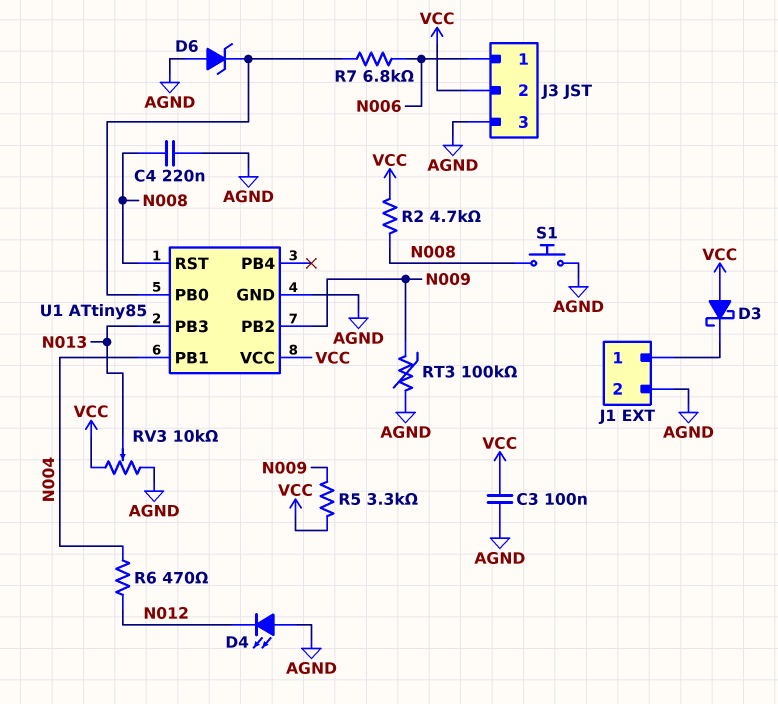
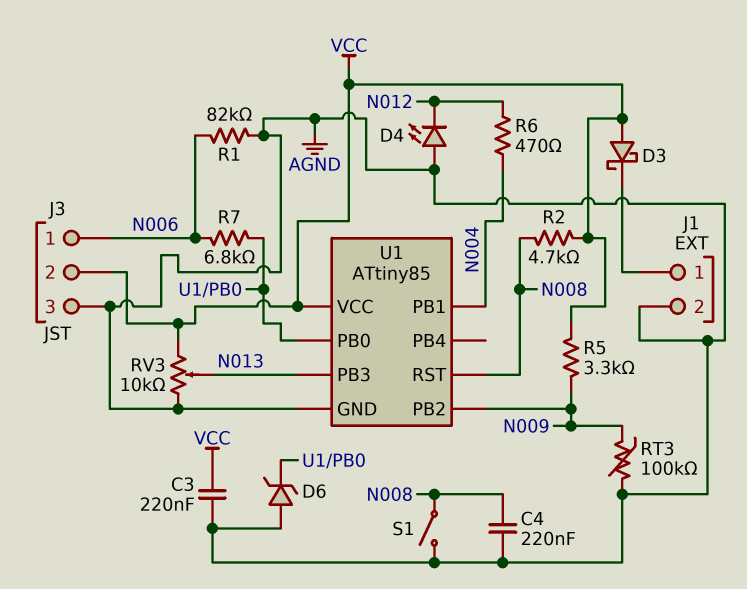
C3: 100nF (AGND, VCC) -> 220nF (AGND, VCC)
R1: none -> 82k (AGND, N006)
S1: button (AGND, N008) -> switch (AGND, N008)

